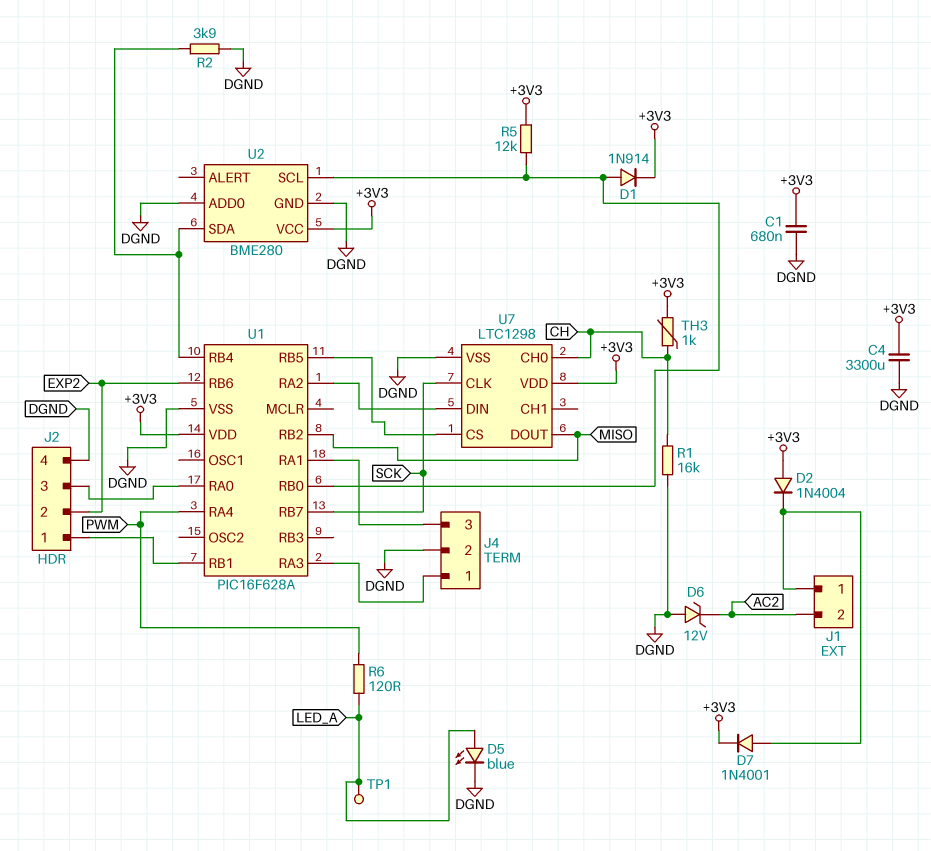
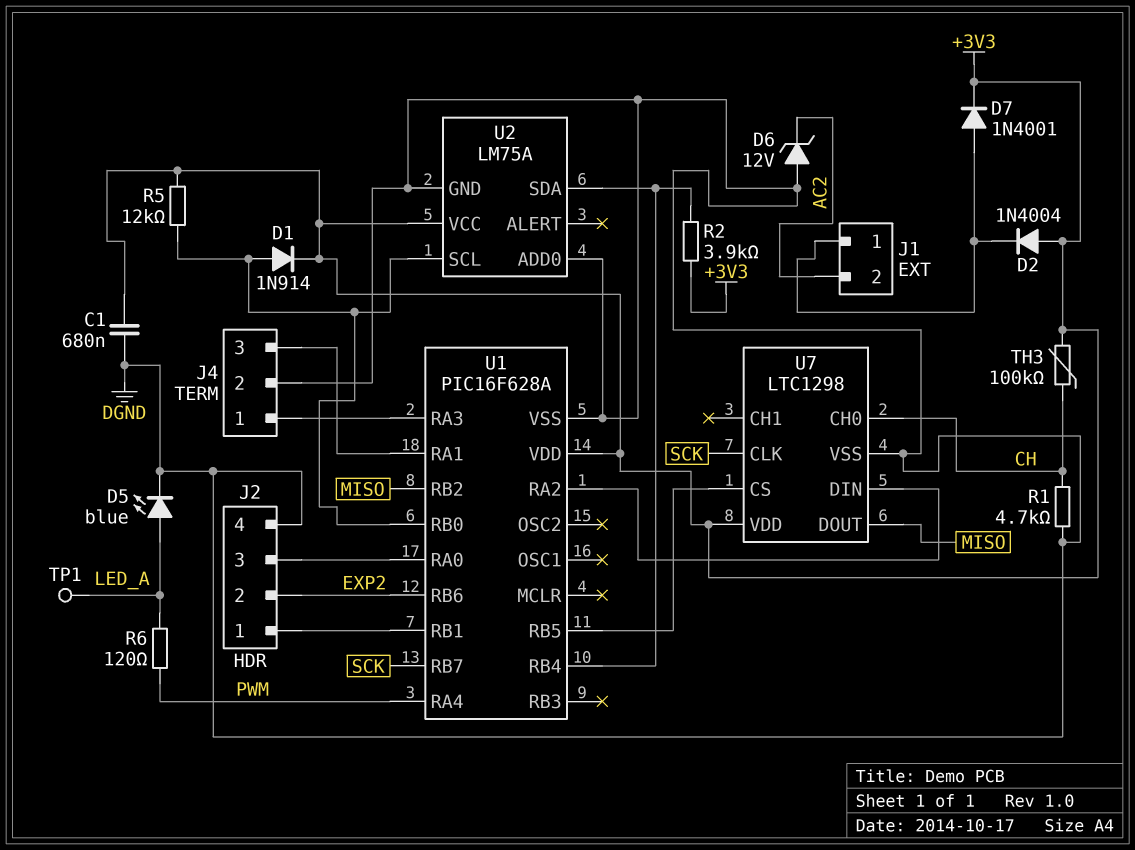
C4: 3300uF (+3V3, DGND) -> none
R1: 16k (CH, DGND) -> 4.7k (CH, DGND)
R2: 3.9k (DGND, U1/RB4) -> 3.9k (+3V3, U1/RB4)
TH3: 1k (+3V3, CH) -> 100k (+3V3, CH)
U2: BME280 -> LM75A

